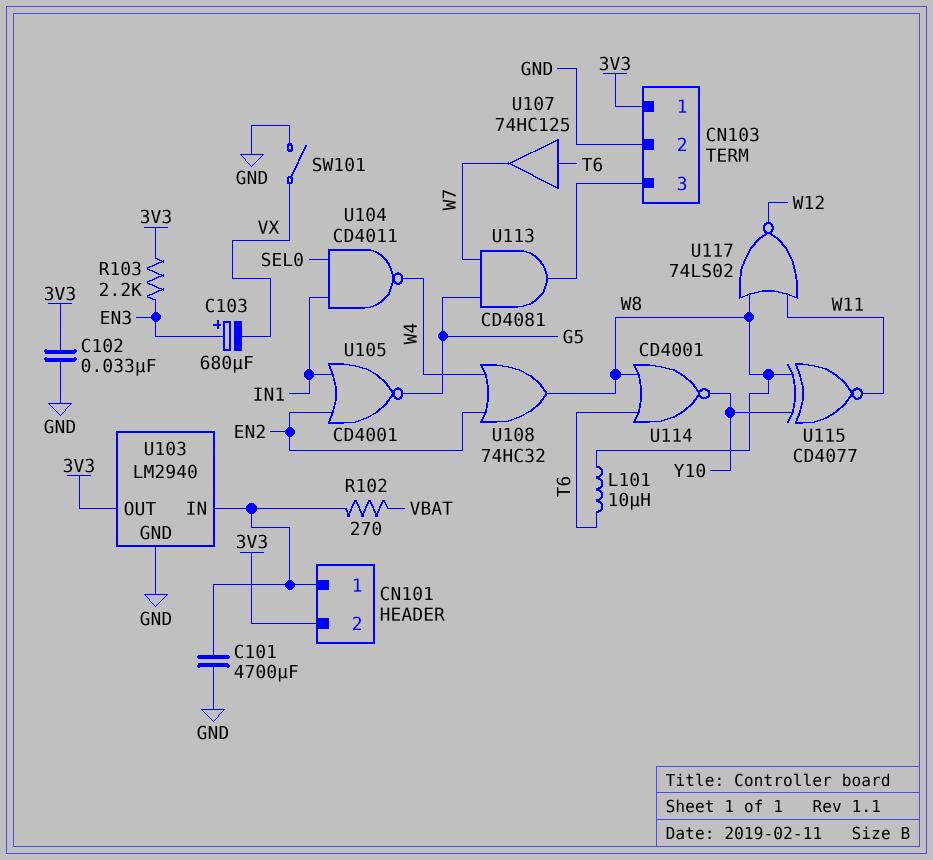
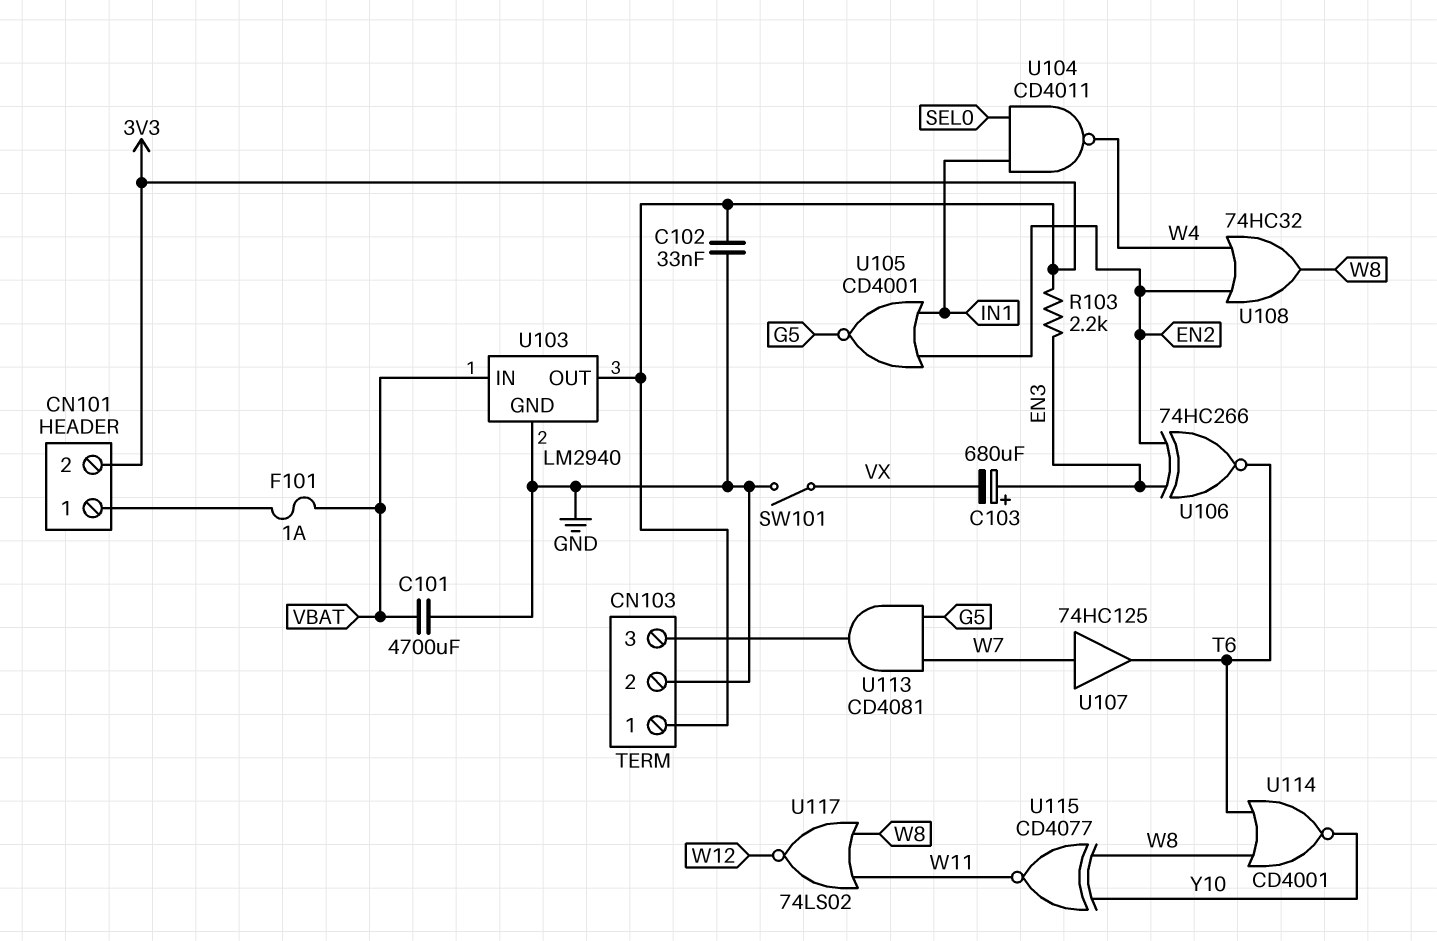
C101: 4700uF (CN101/1, GND) -> 4700uF (GND, VBAT)
F101: none -> 1A (CN101/1, VBAT)
L101: 10uH (T6, W8) -> none
R102: 270 (CN101/1, VBAT) -> none
U103 pin IN: CN101/1 -> VBAT
U106: none -> XNOR 74HC266 (in EN2, in EN3, out T6)
U107: buffer 74HC125 (in T6, out W7) -> buffer 74HC125 (in W7, out T6)

